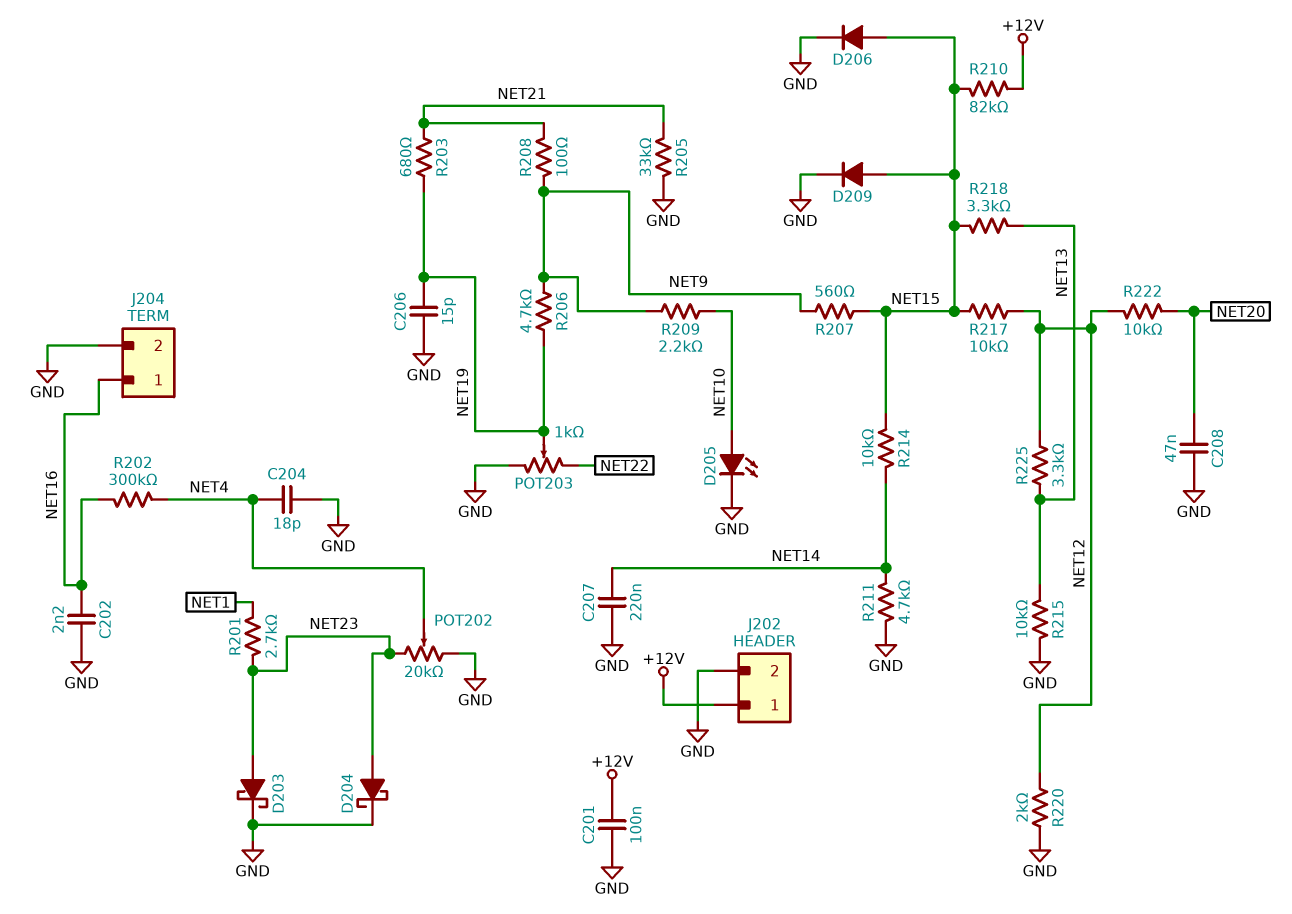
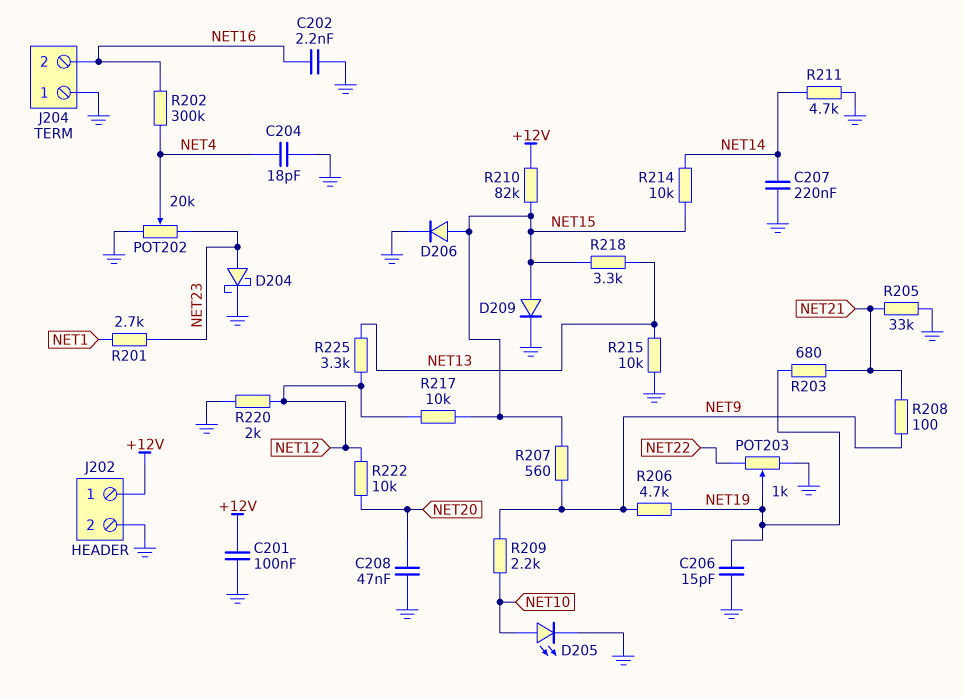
D203: schottky (A NET23, K GND) -> none
J204 pin 1: NET16 -> GND
J204 pin 2: GND -> NET16

